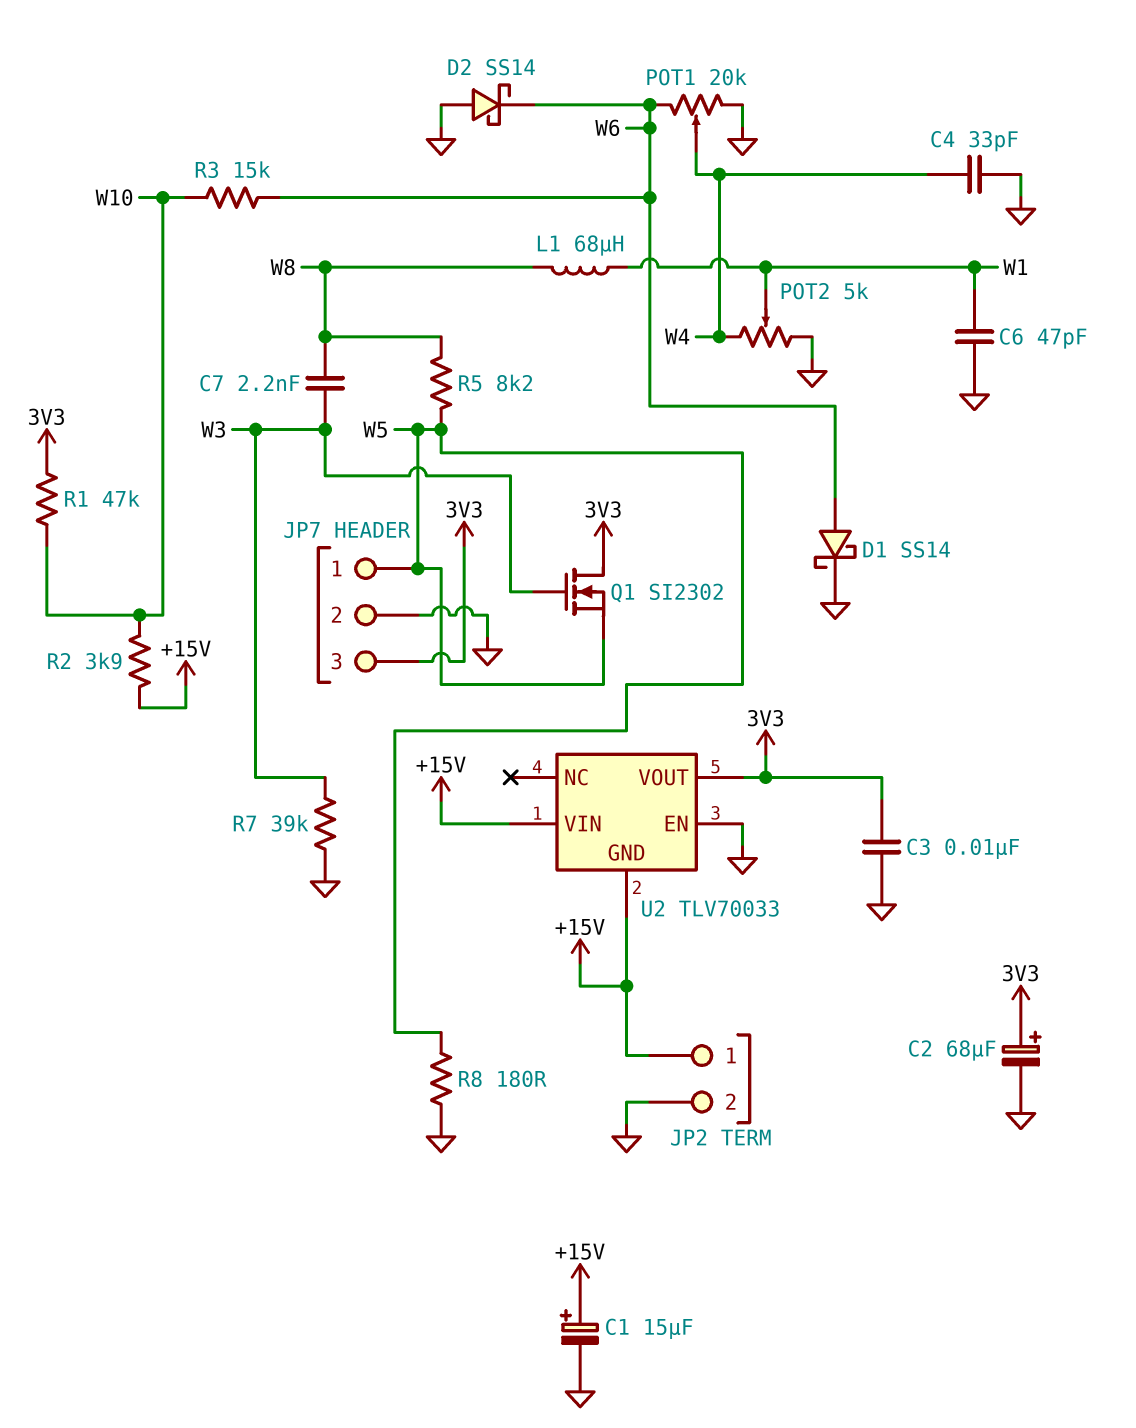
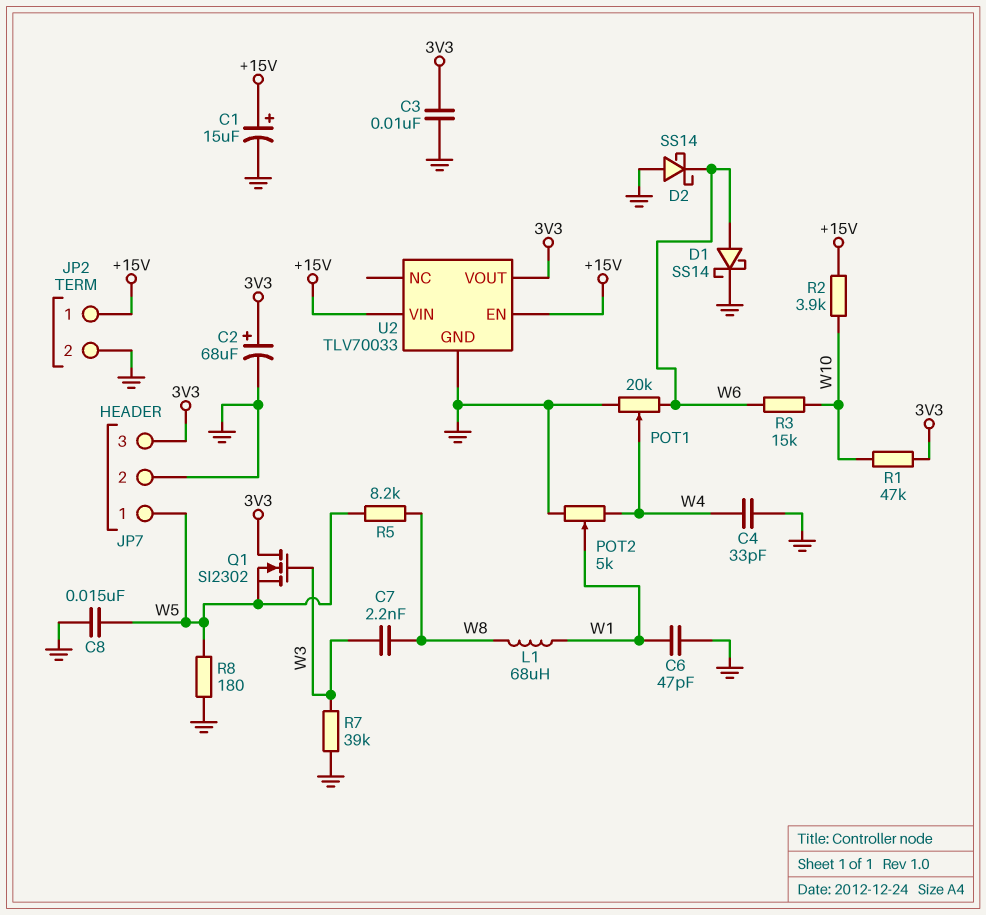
C8: none -> 15nF (GND, W5)
U2 pin EN: GND -> +15V
U2 pin GND: +15V -> GND

